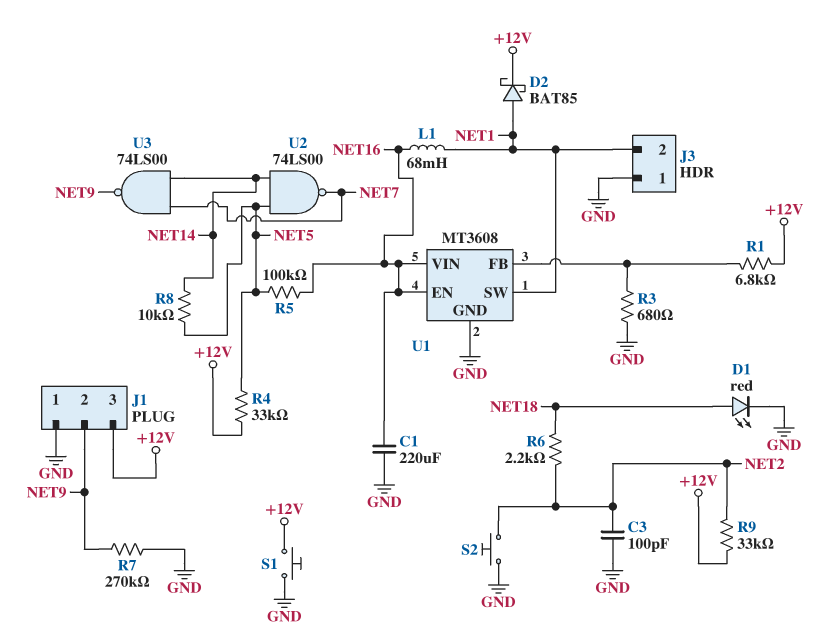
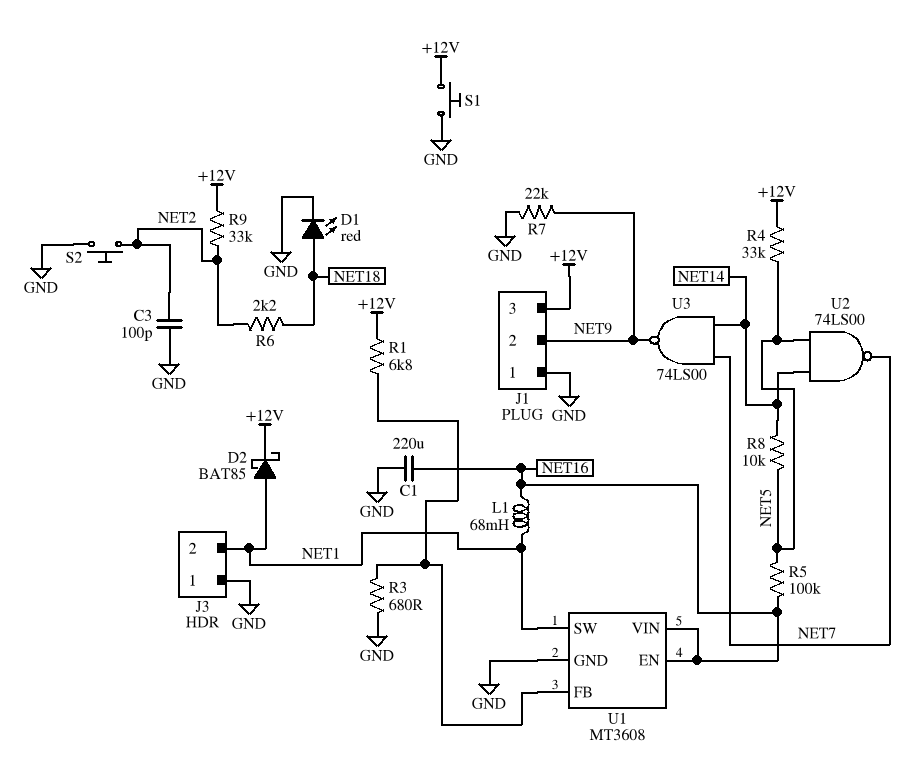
R7: 270k (GND, NET9) -> 22k (GND, NET9)

